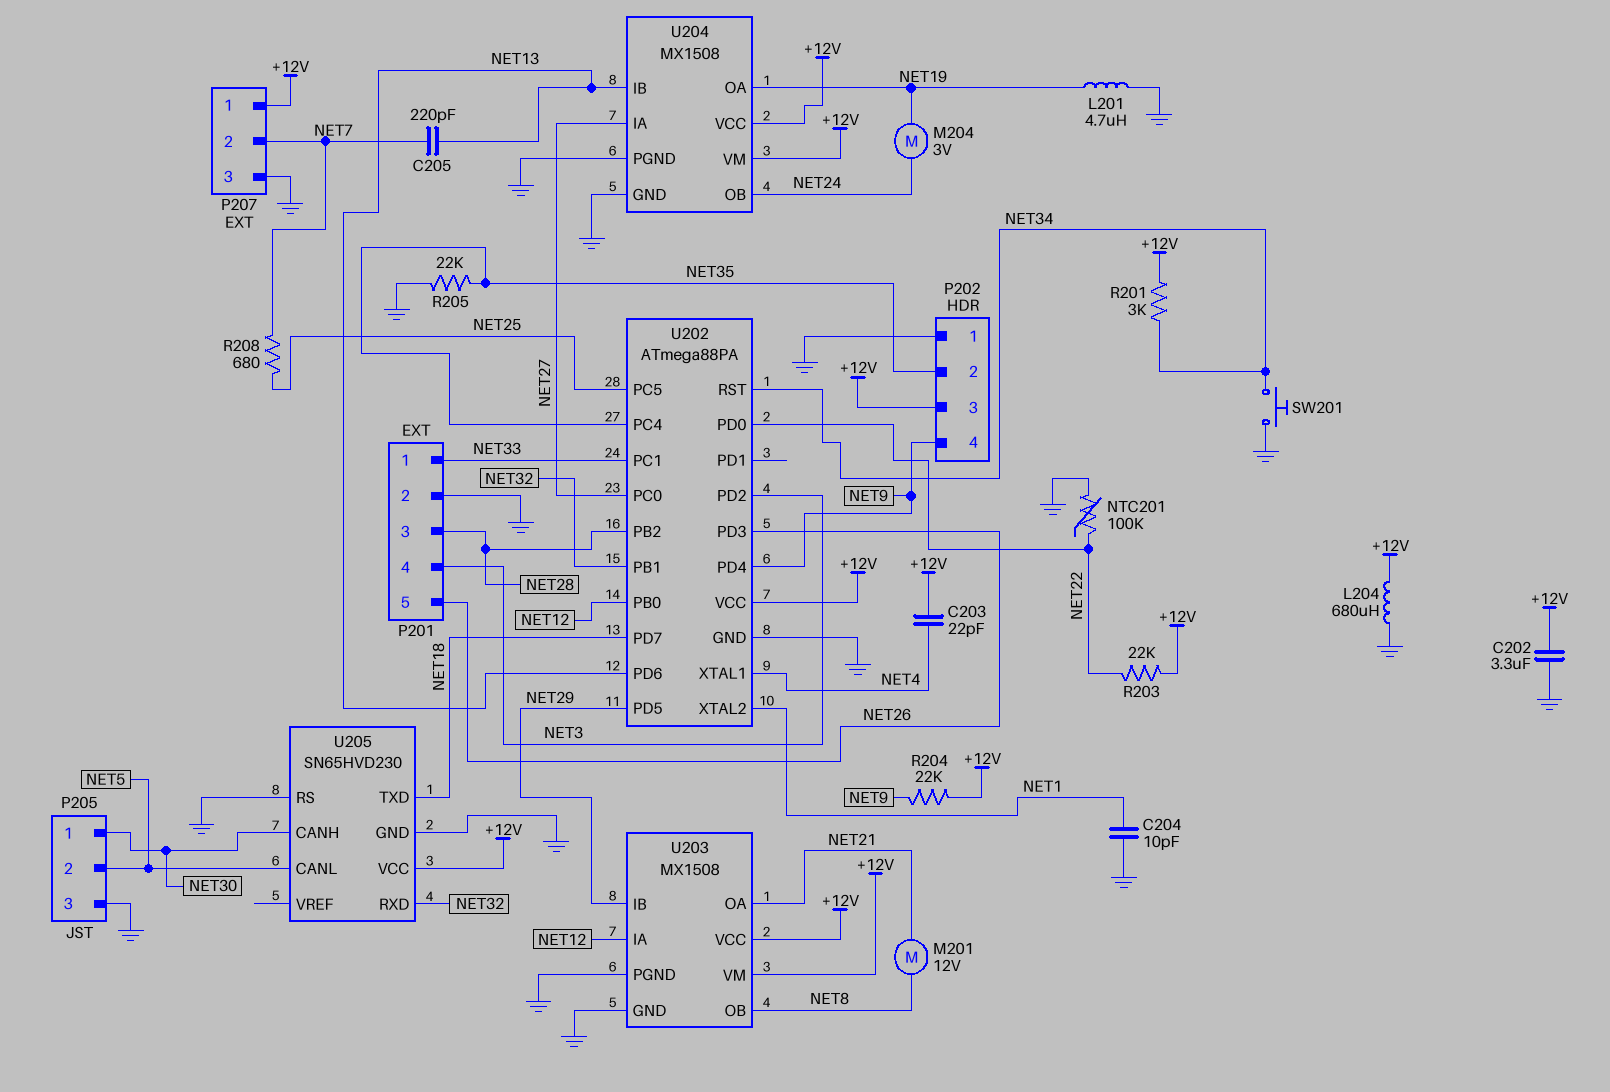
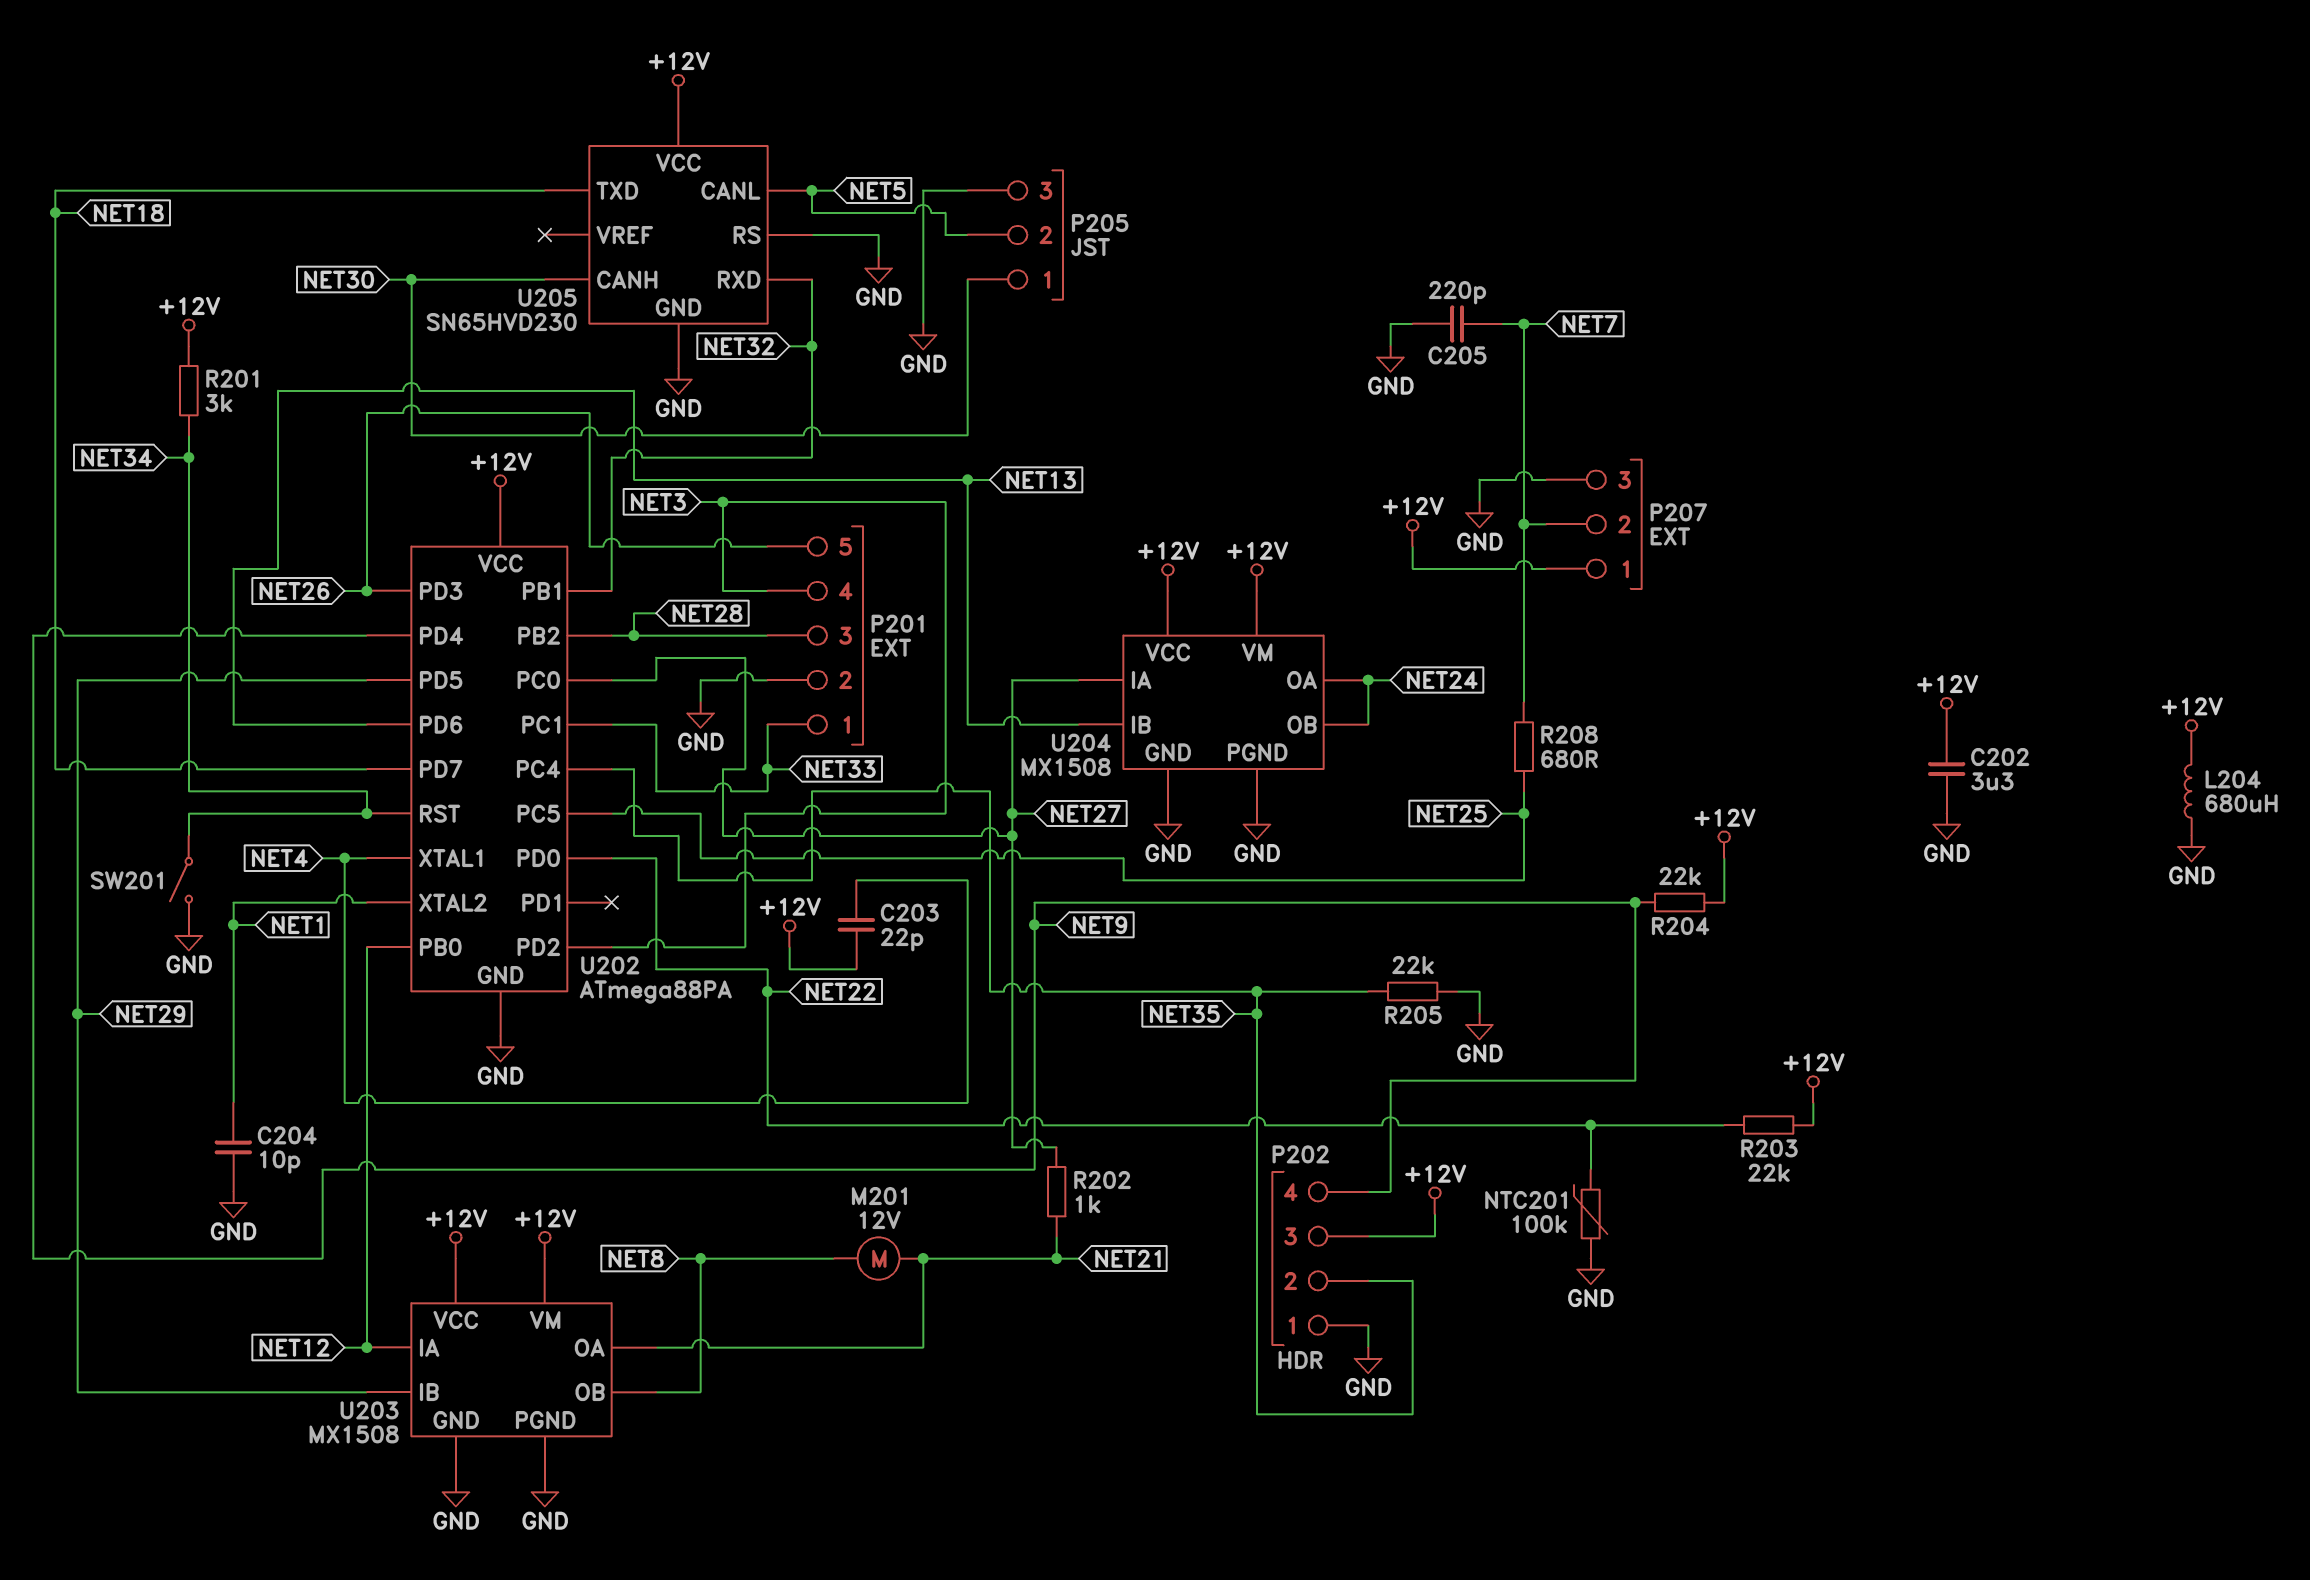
C205: 220pF (NET7, NET13) -> 220pF (GND, NET7)
L201: 4.7uH (GND, NET19) -> none
M204: motor 3V (NET19, NET24) -> none
R202: none -> 1k (NET21, NET27)
SW201: button (GND, NET34) -> switch (GND, NET34)
U204 pin OA: NET19 -> NET24

